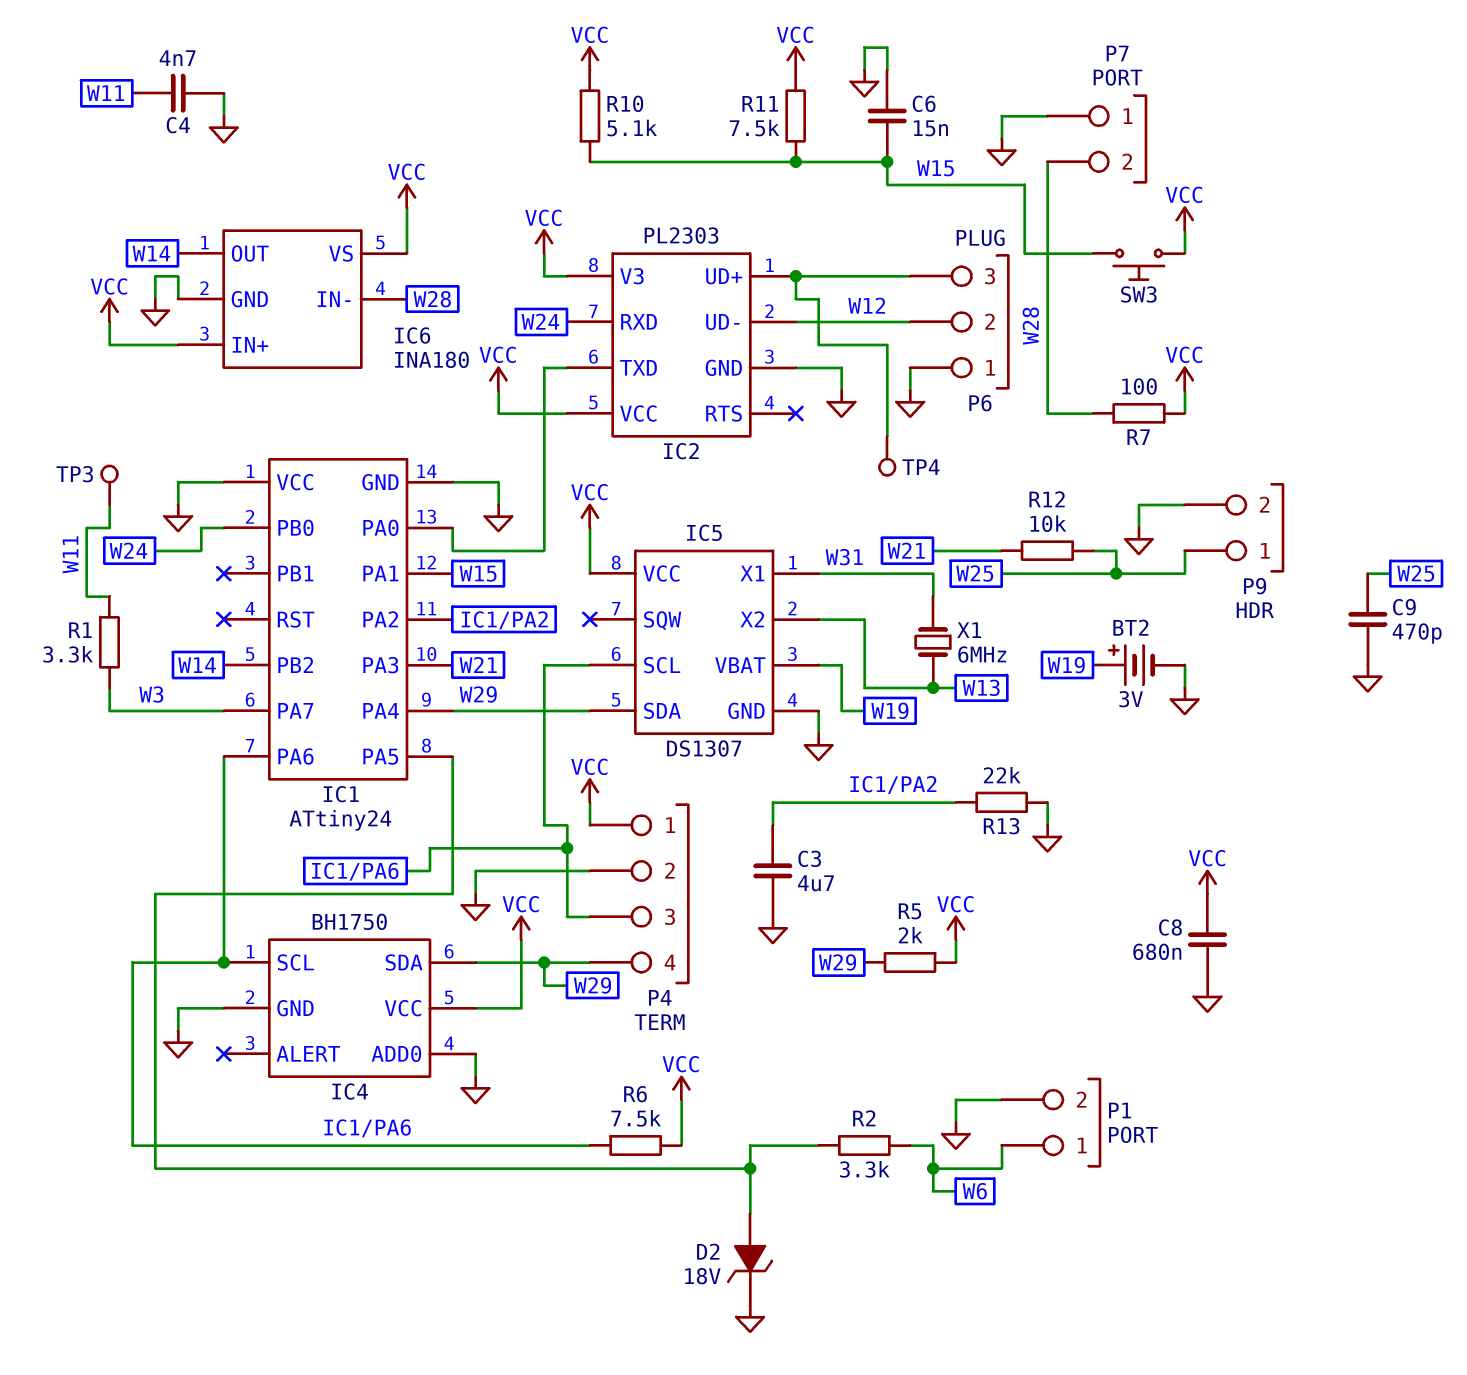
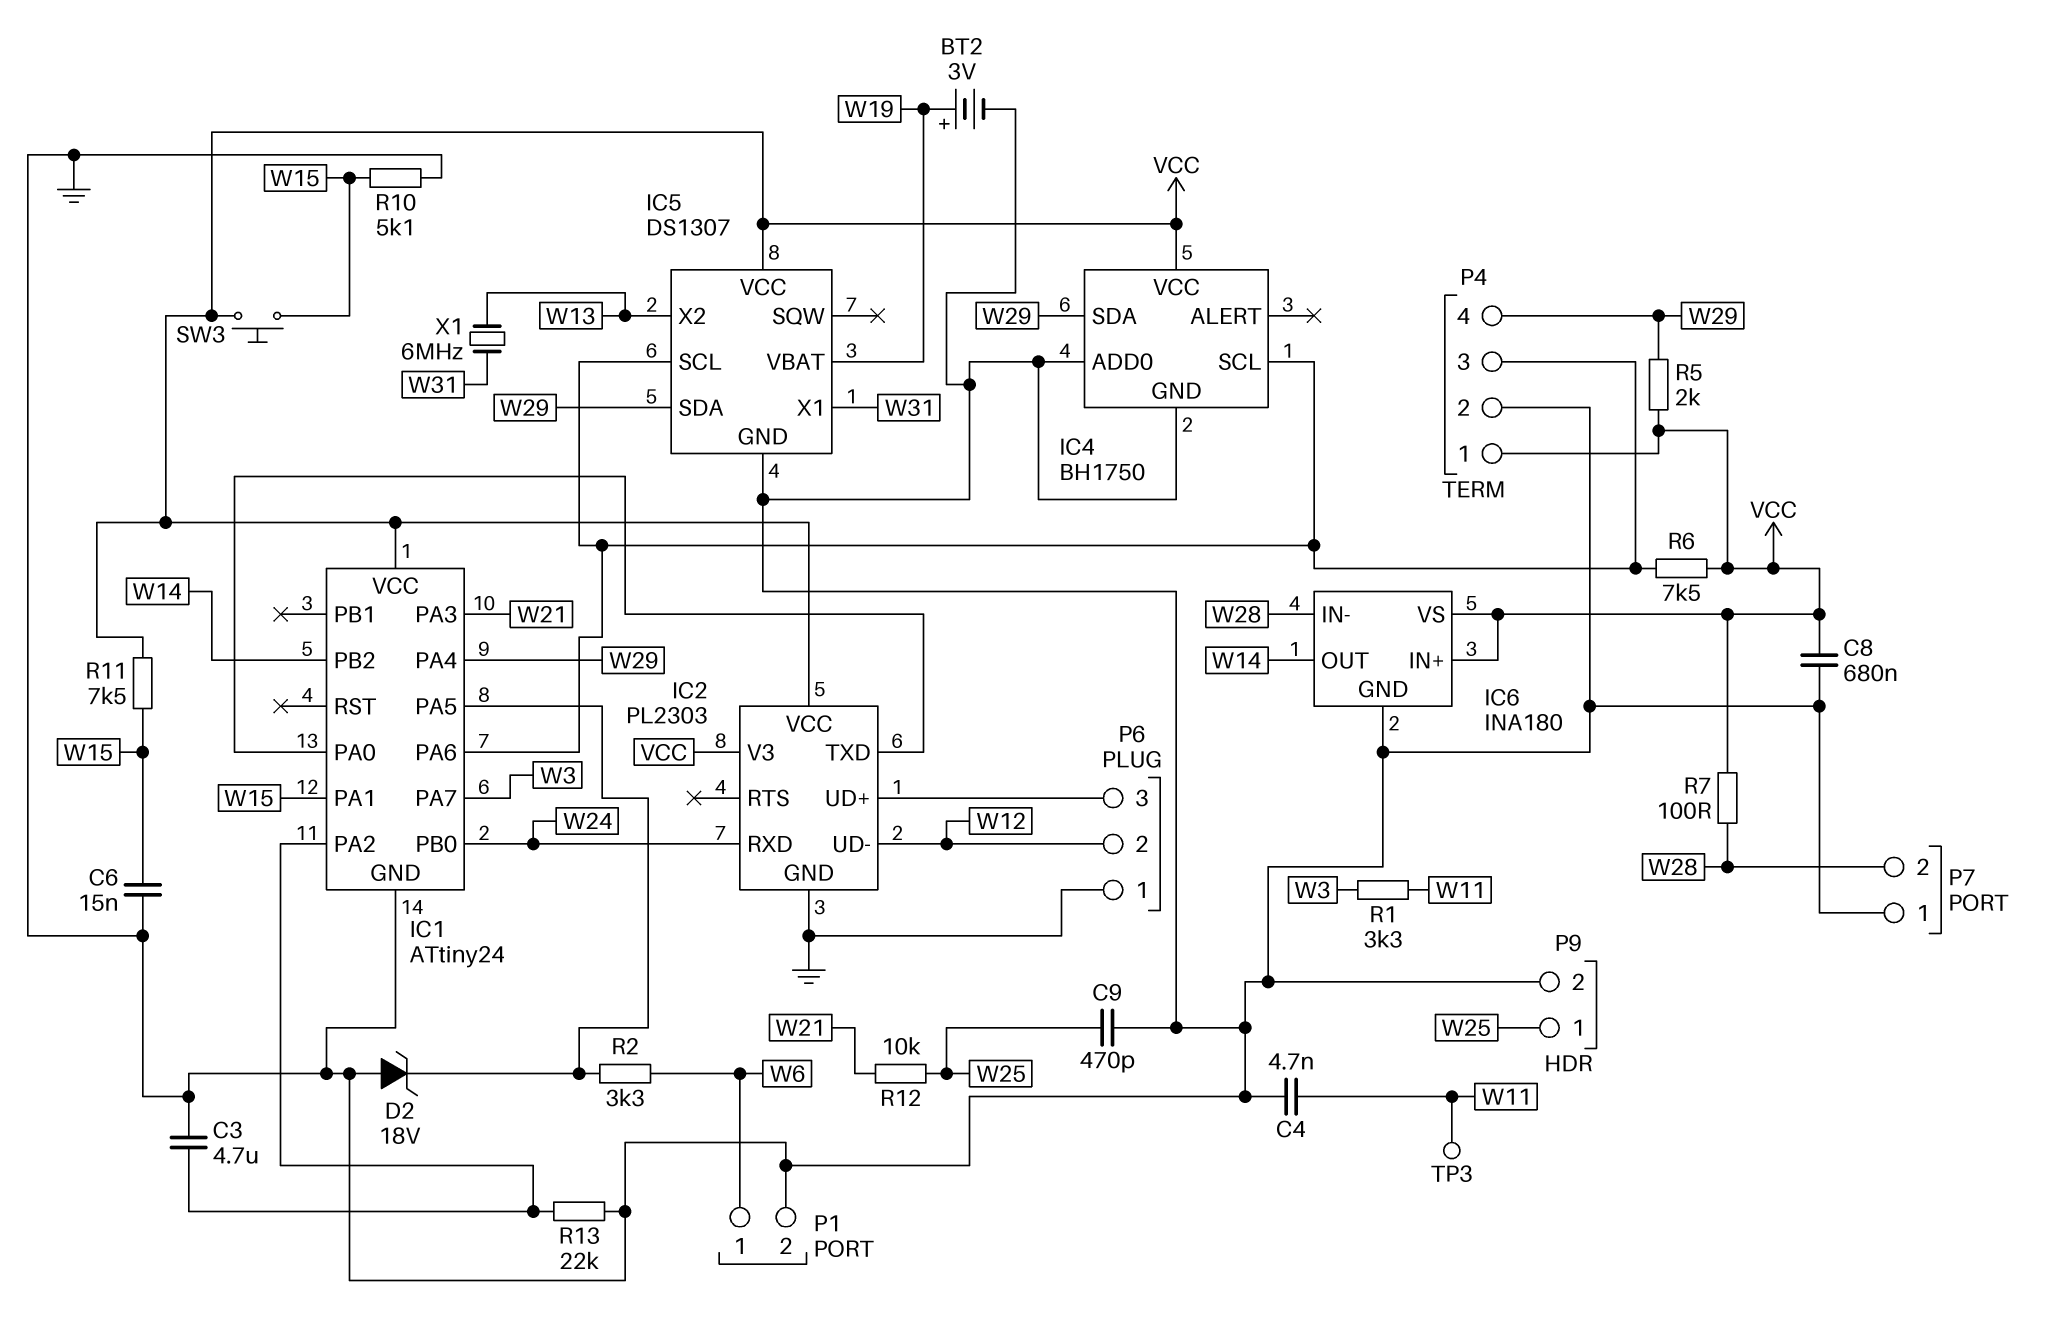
D2: zener 18V (A IC1/PA5, K GND) -> zener 18V (A GND, K IC1/PA5)
IC1 pin VCC: GND -> VCC
R10: 5.1k (VCC, W15) -> 5.1k (GND, W15)
TP4: test point (IC2/UD+) -> none

